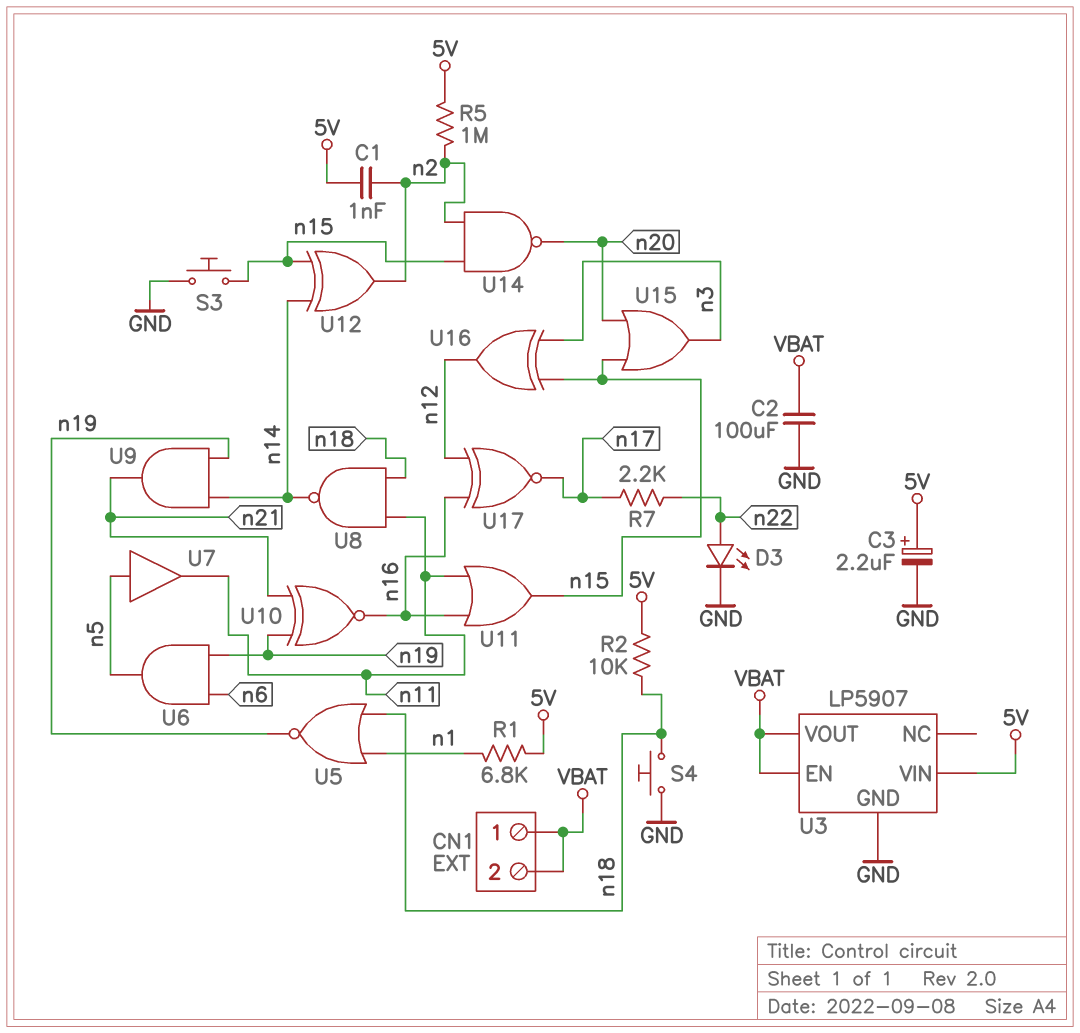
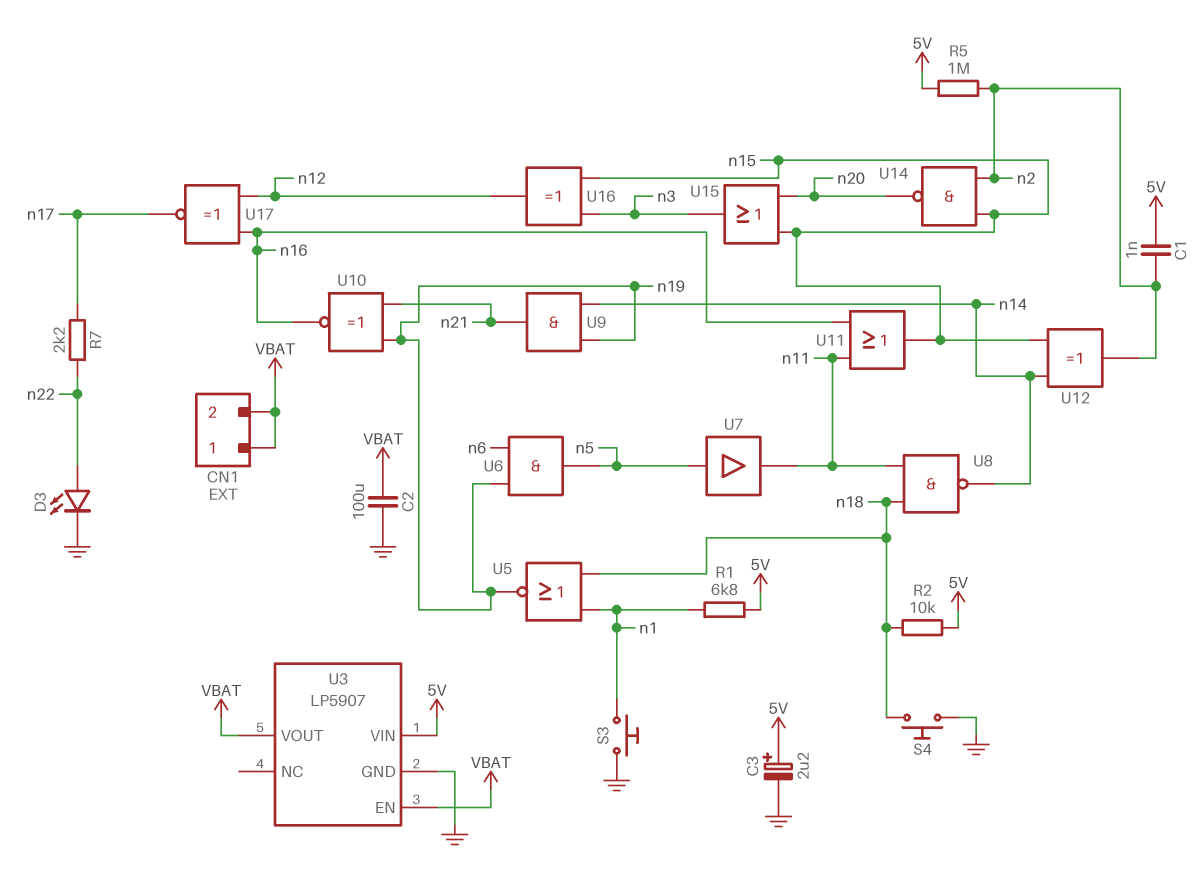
S3: button (GND, n15) -> button (GND, n1)

